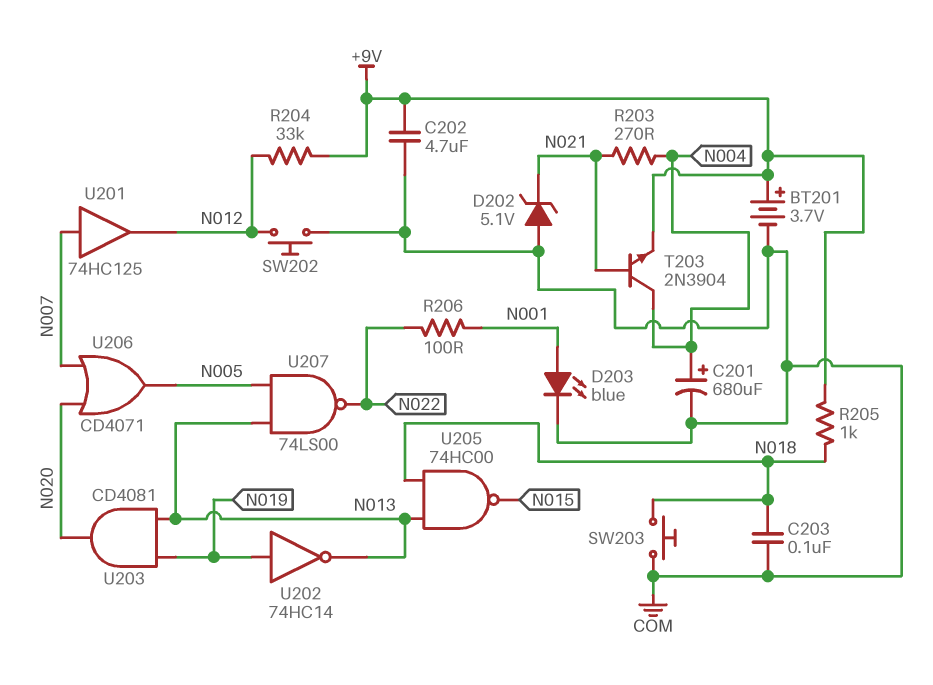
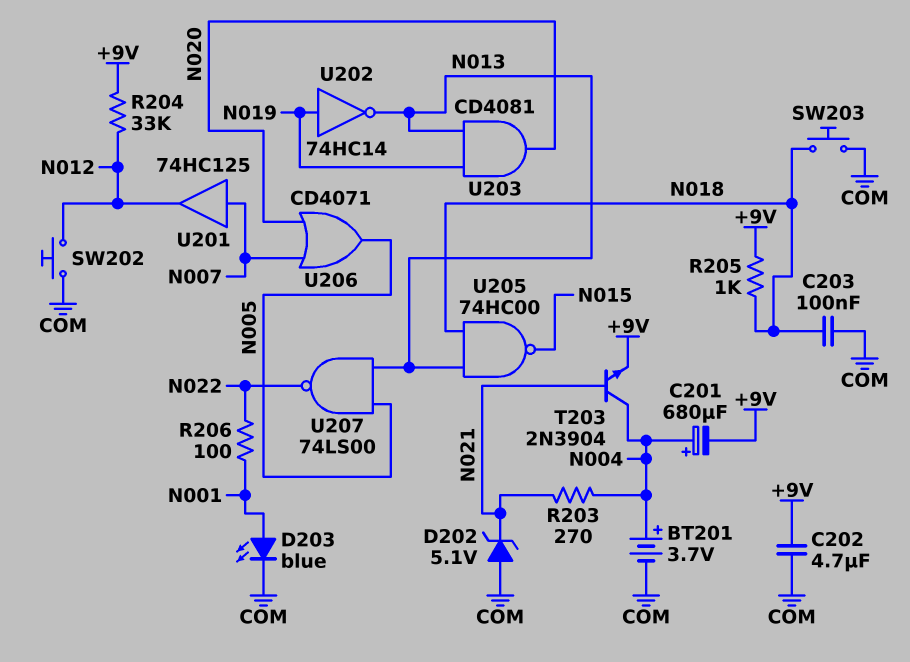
BT201: 3.7V (plus +9V, minus COM) -> 3.7V (plus N004, minus COM)
C201: 680uF (plus N004, minus COM) -> 680uF (plus N004, minus +9V)

